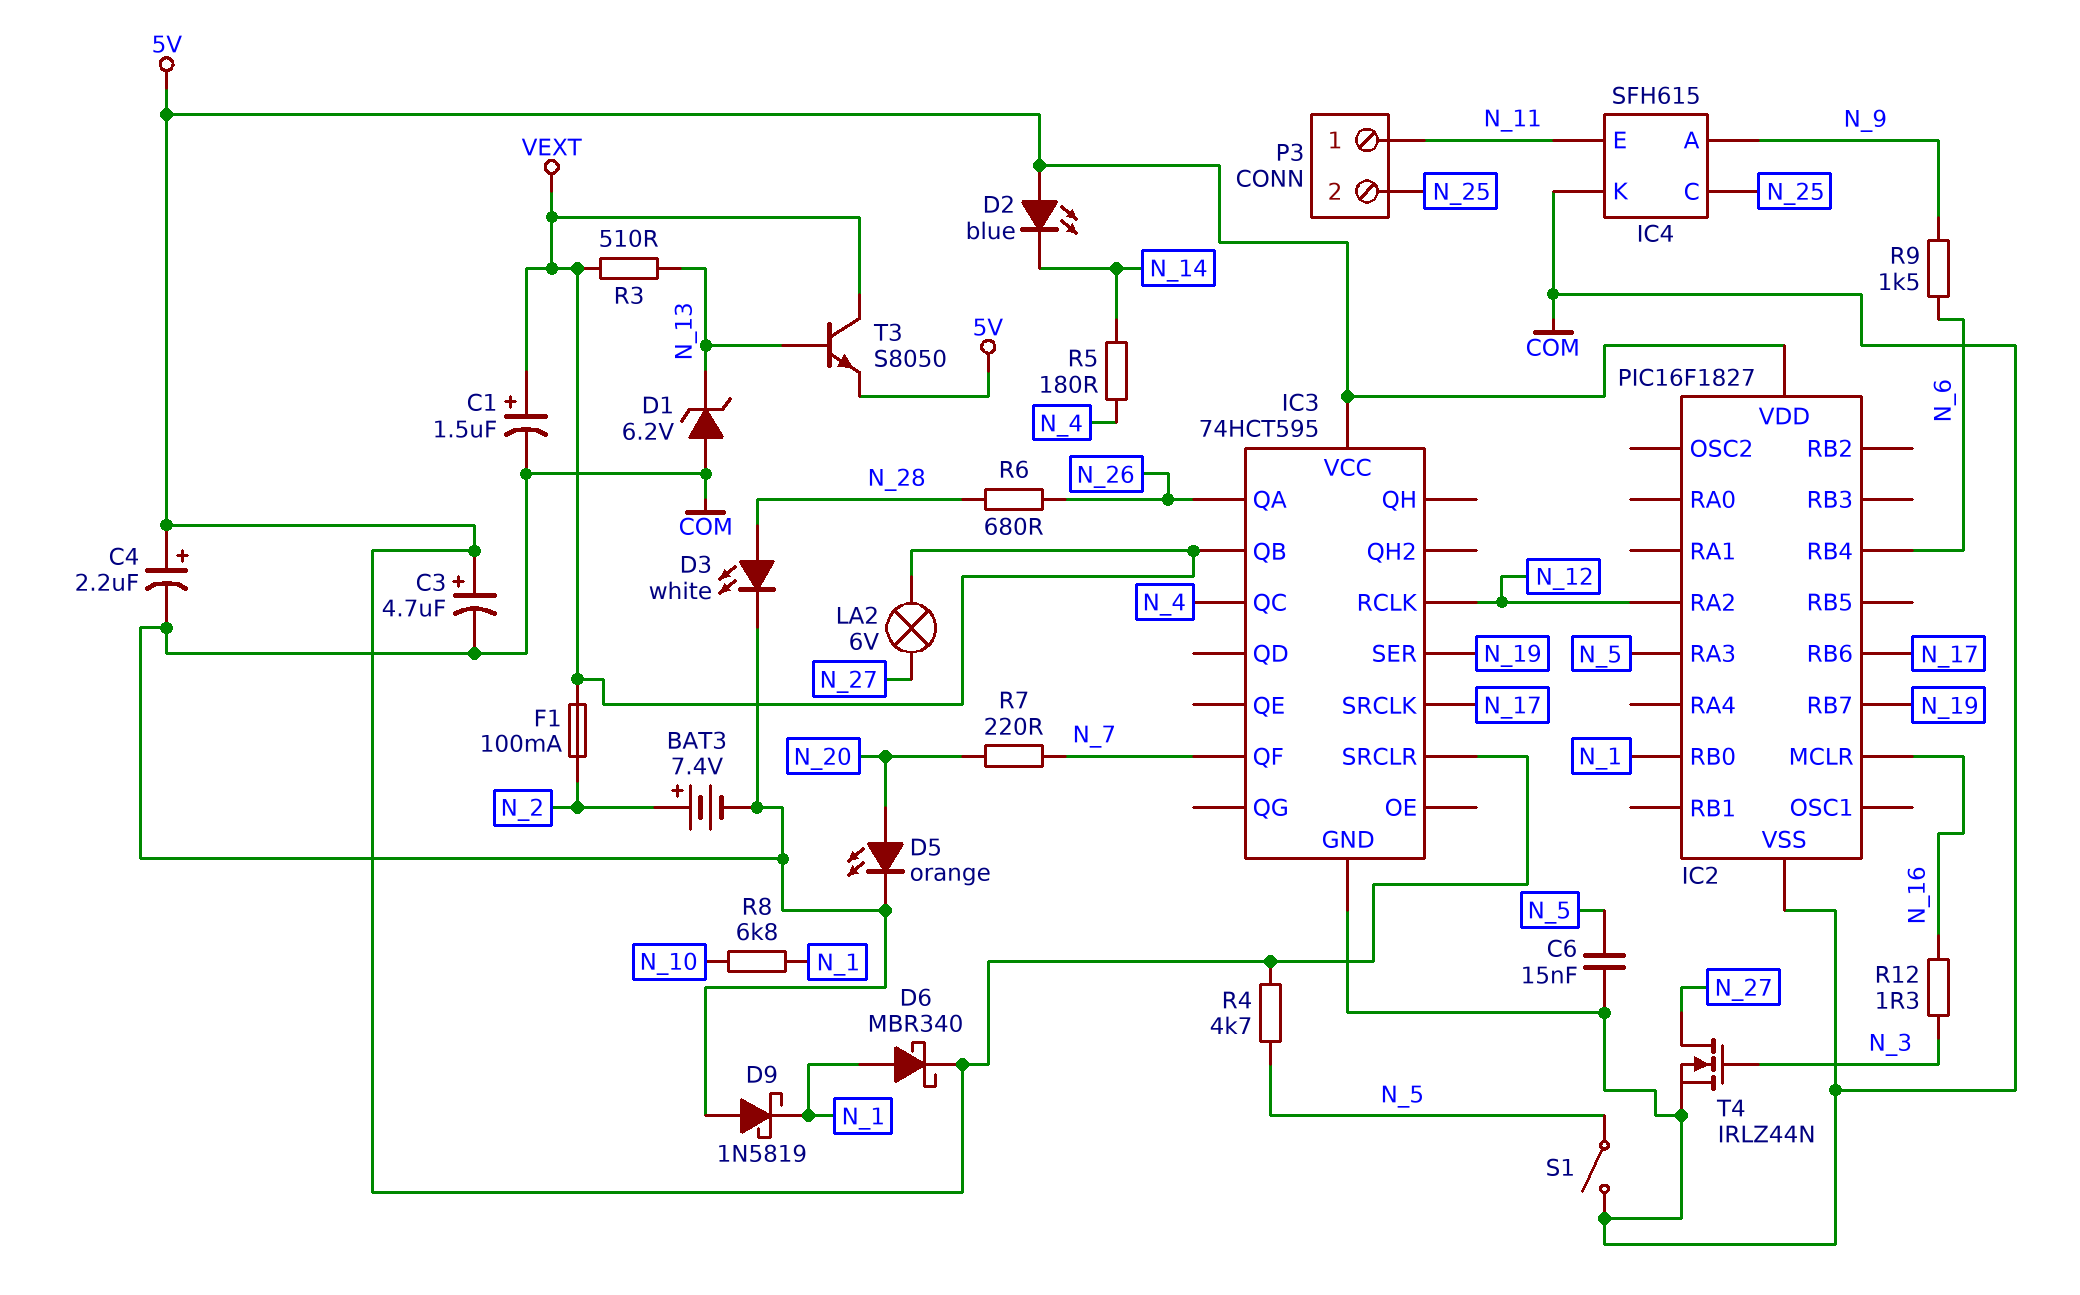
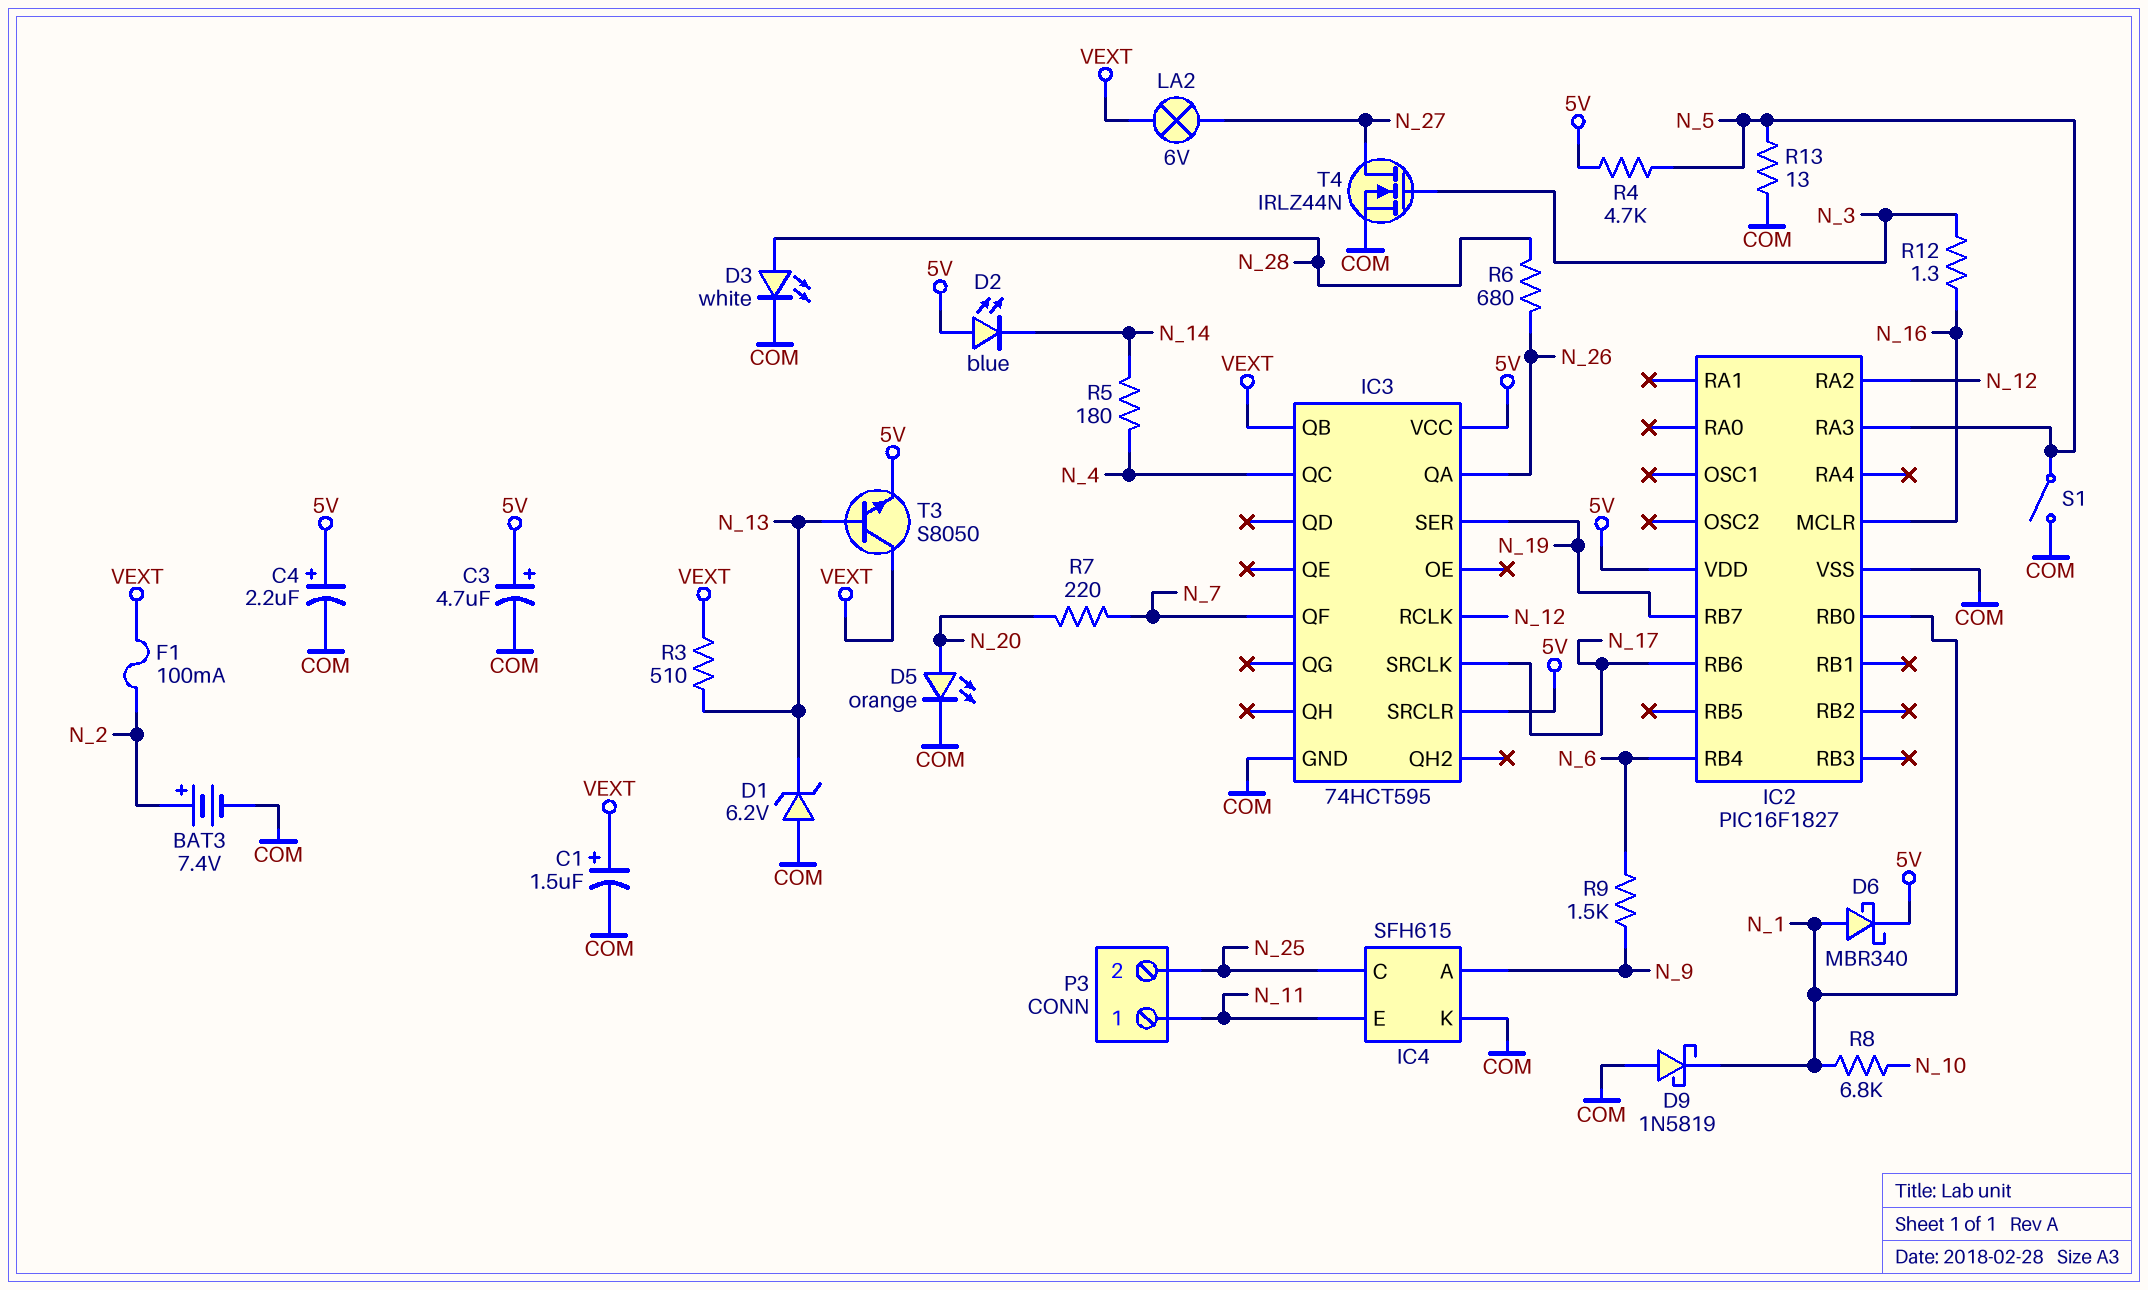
C6: 15nF (COM, N_5) -> none
R13: none -> 13 (COM, N_5)

